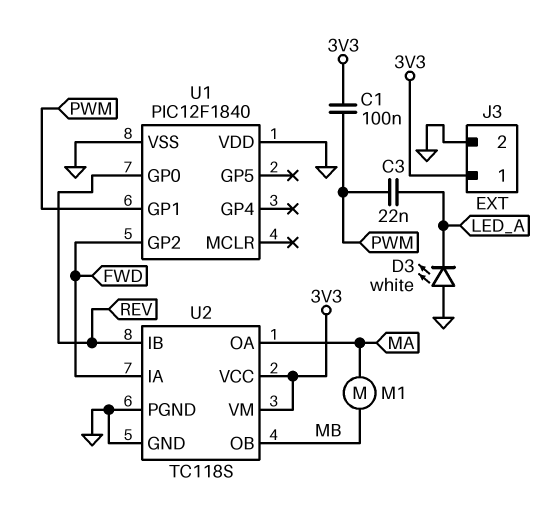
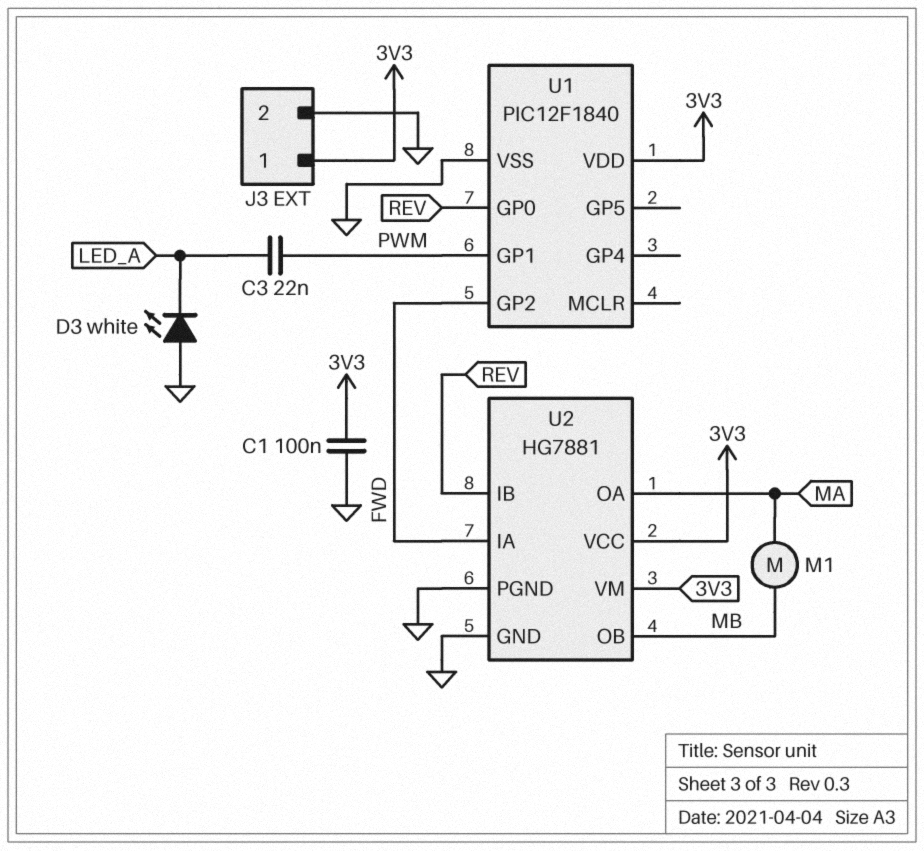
C1: 100nF (3V3, PWM) -> 100nF (3V3, GND)
U1 pin VDD: GND -> 3V3
U2: TC118S -> HG7881

